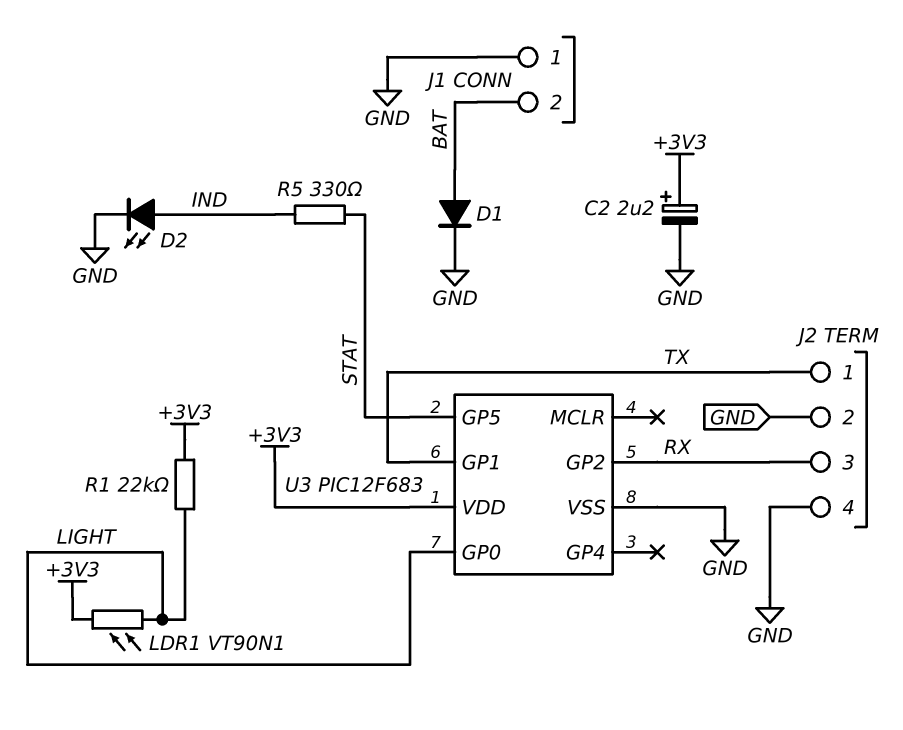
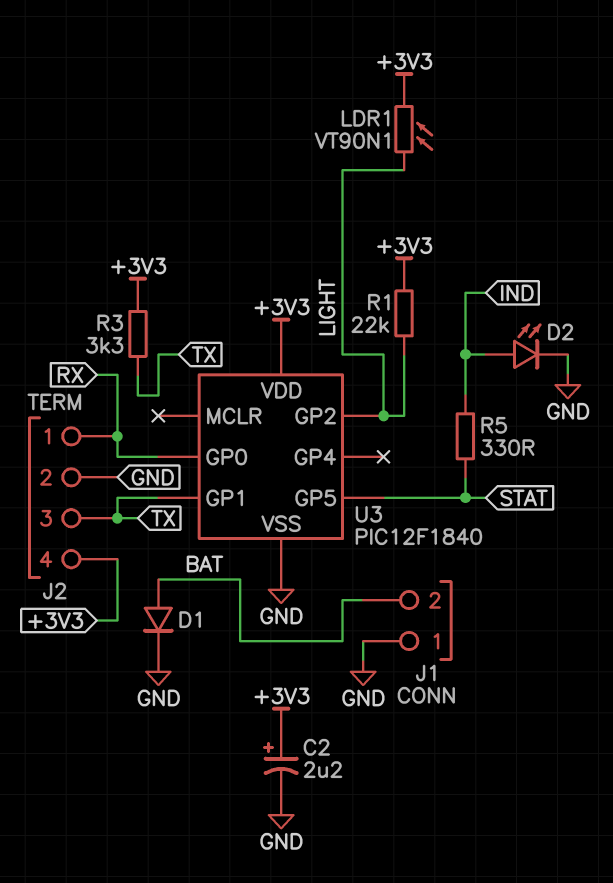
J2 pin 1: TX -> RX
J2 pin 3: RX -> TX
J2 pin 4: GND -> +3V3
R3: none -> 3.3k (+3V3, TX)
U3: PIC12F683 -> PIC12F1840
U3 pin GP0: LIGHT -> RX
U3 pin GP2: RX -> LIGHT

